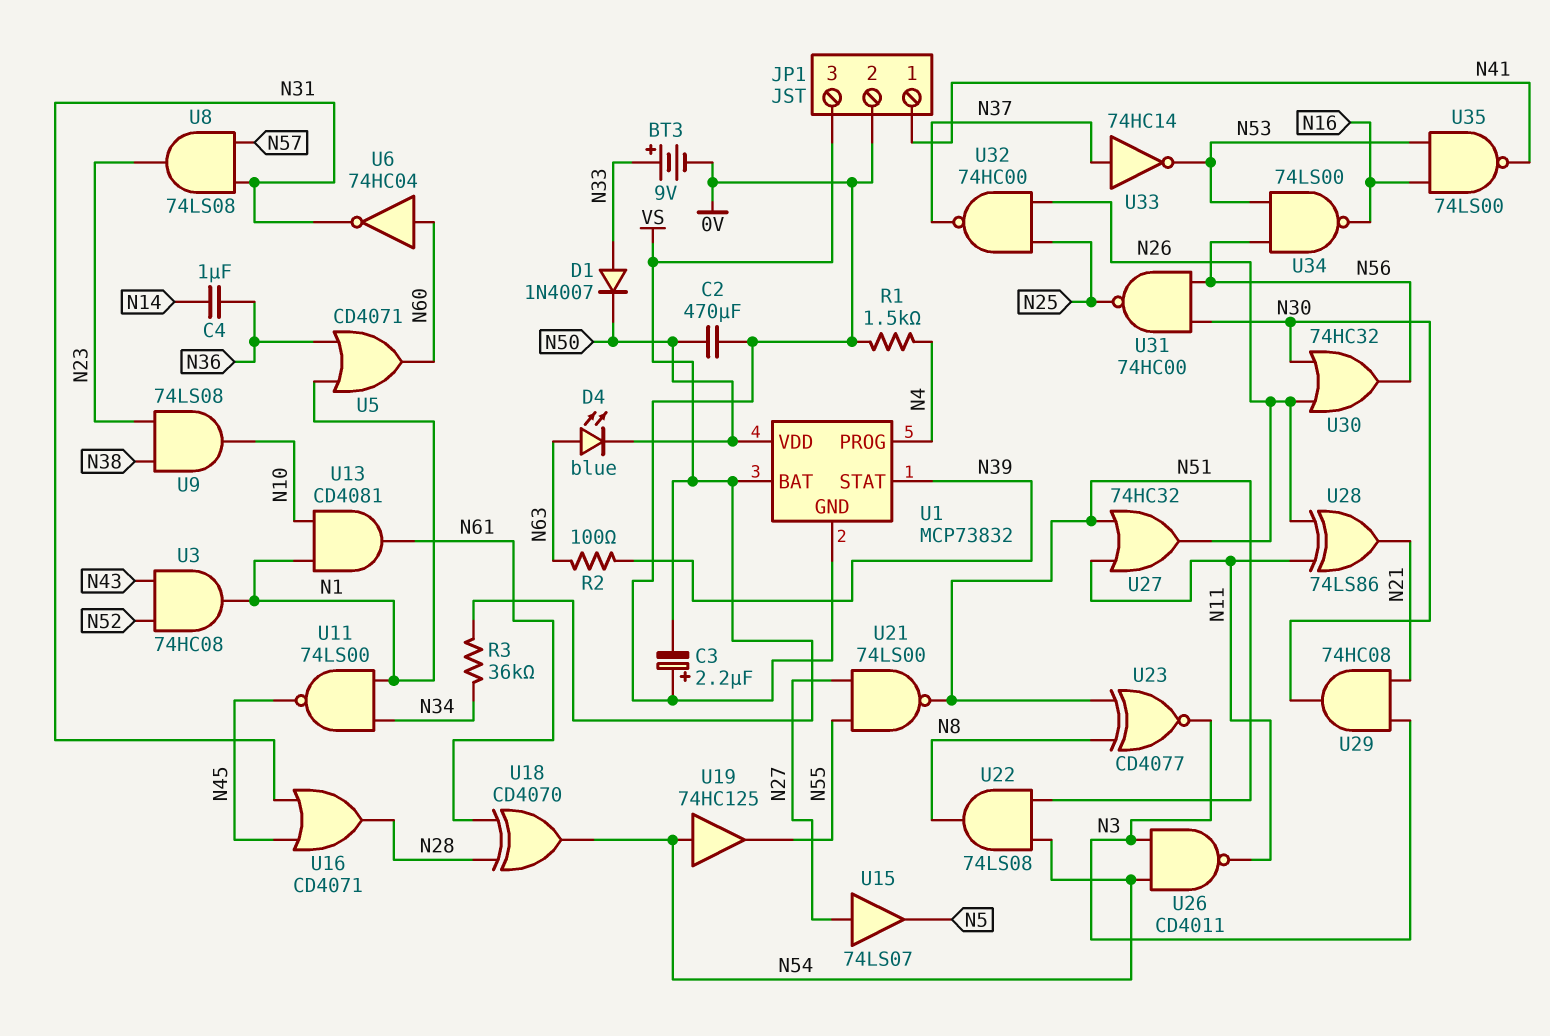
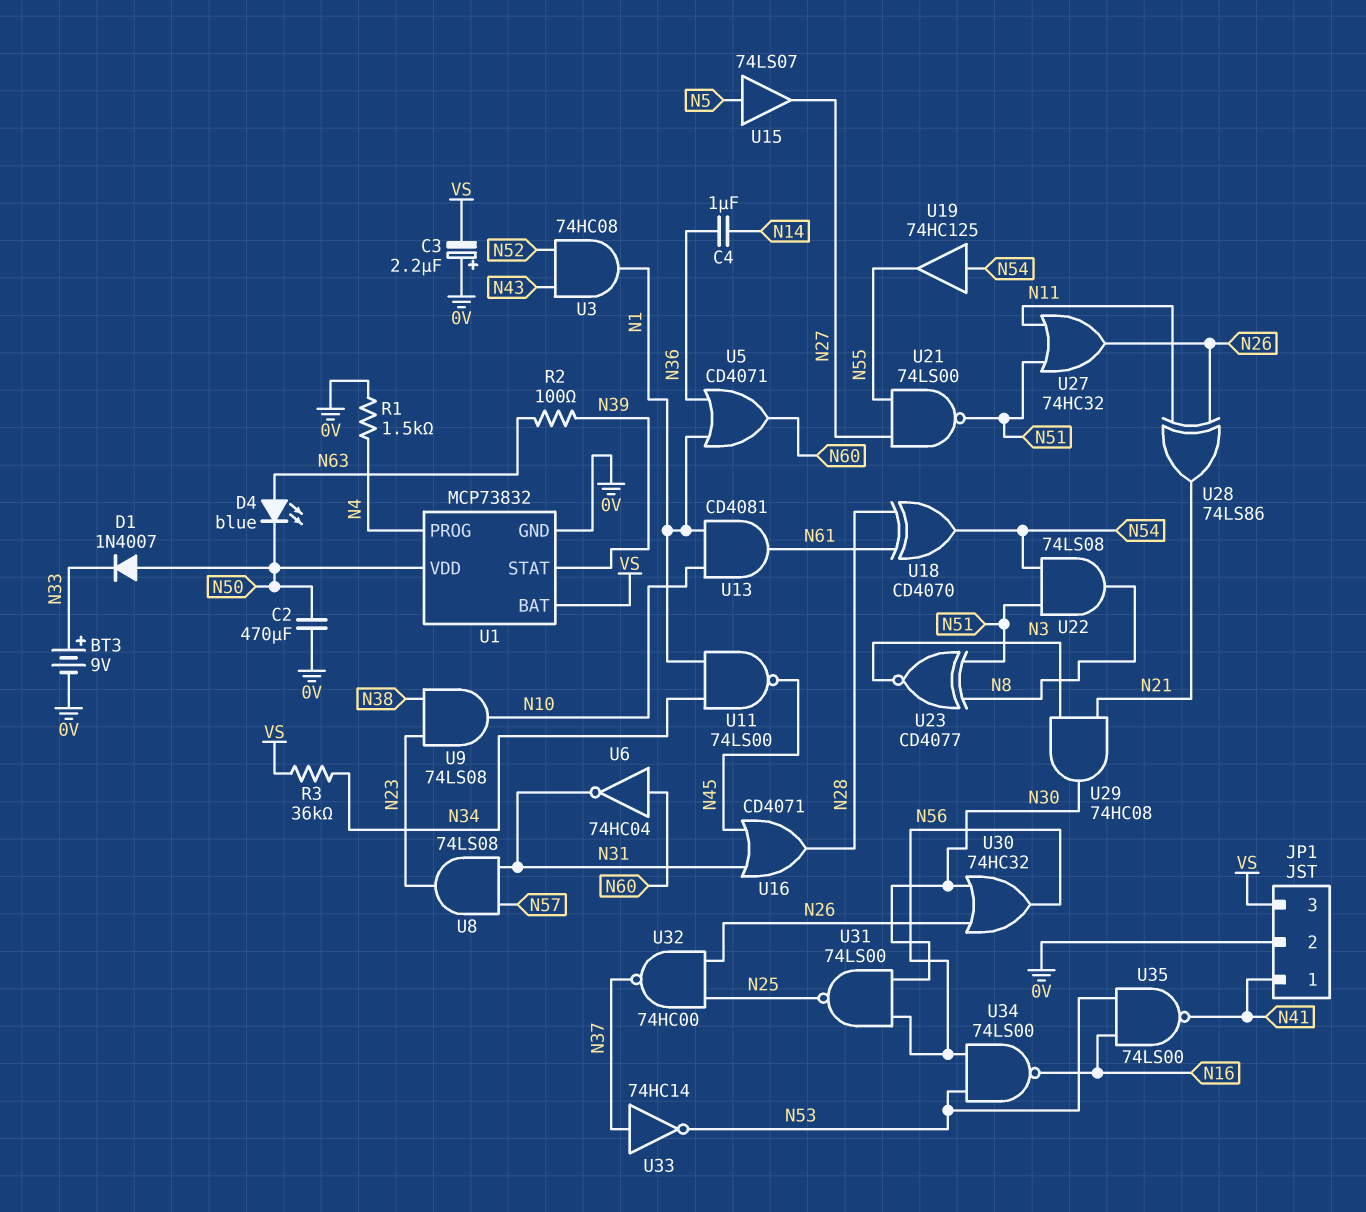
D1: diode 1N4007 (A N33, K N50) -> diode 1N4007 (A N50, K N33)
U15: buffer 74LS07 (in N27, out N5) -> buffer 74LS07 (in N5, out N27)
U26: NAND CD4011 (in N3, in N54, out N11) -> none
U31: NAND 74HC00 (in N30, in N56, out N25) -> NAND 74LS00 (in N30, in N56, out N25)

